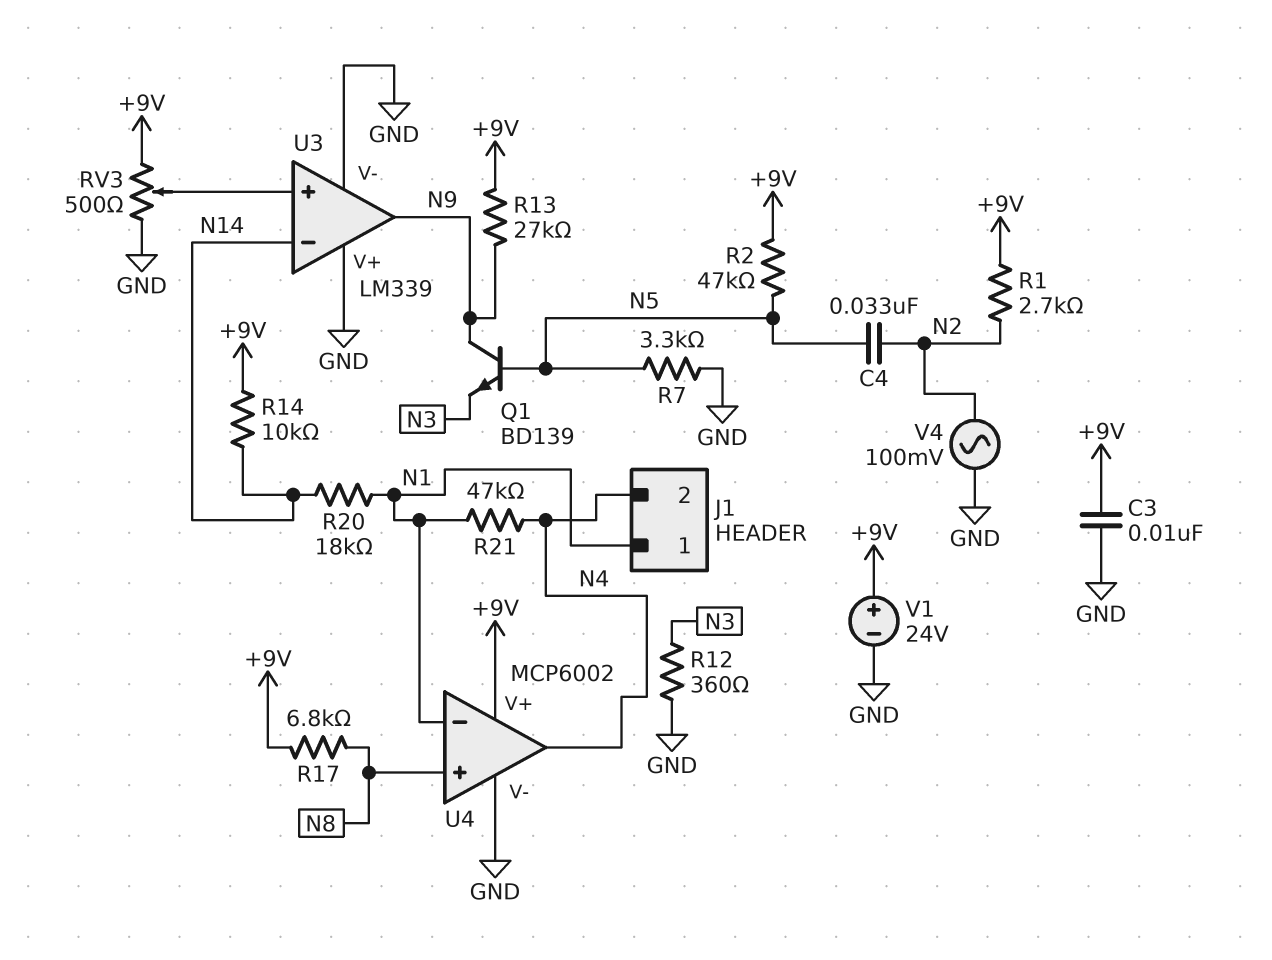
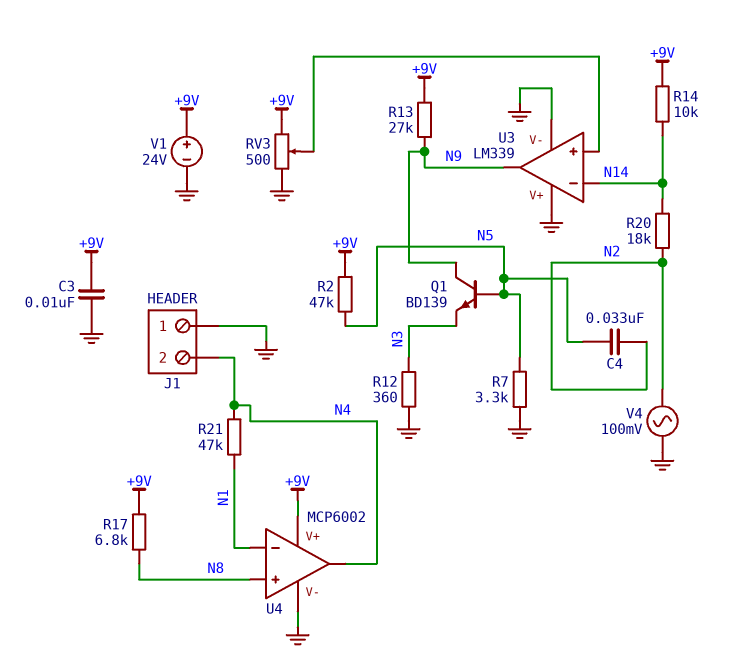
J1 pin 1: N1 -> GND
R1: 2.7k (+9V, N2) -> none
R20: 18k (N1, N14) -> 18k (N2, N14)

